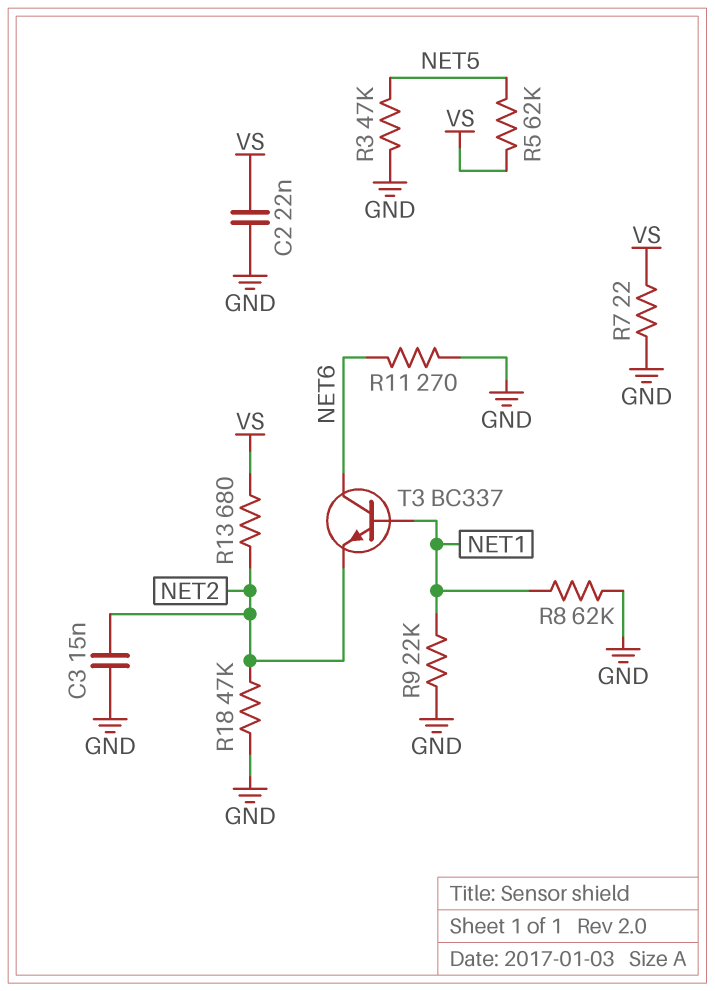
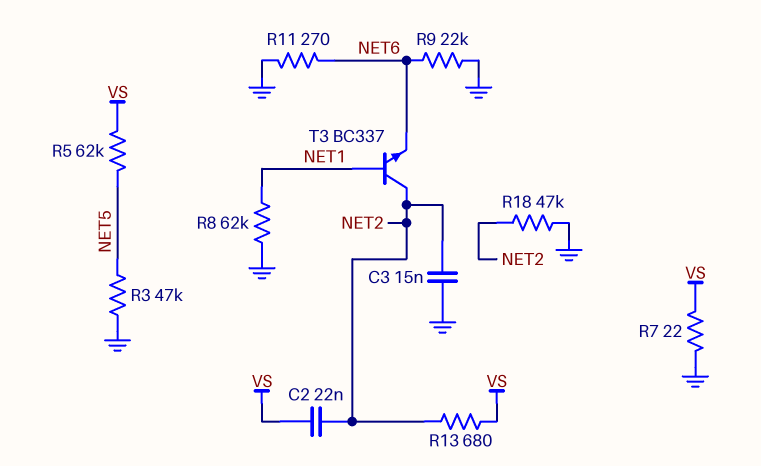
C2: 22nF (GND, VS) -> 22nF (NET2, VS)
R9: 22k (GND, NET1) -> 22k (GND, NET6)
T3: NPN BC337 (B NET1, C NET6, E NET2) -> NPN BC337 (B NET1, C NET2, E NET6)

